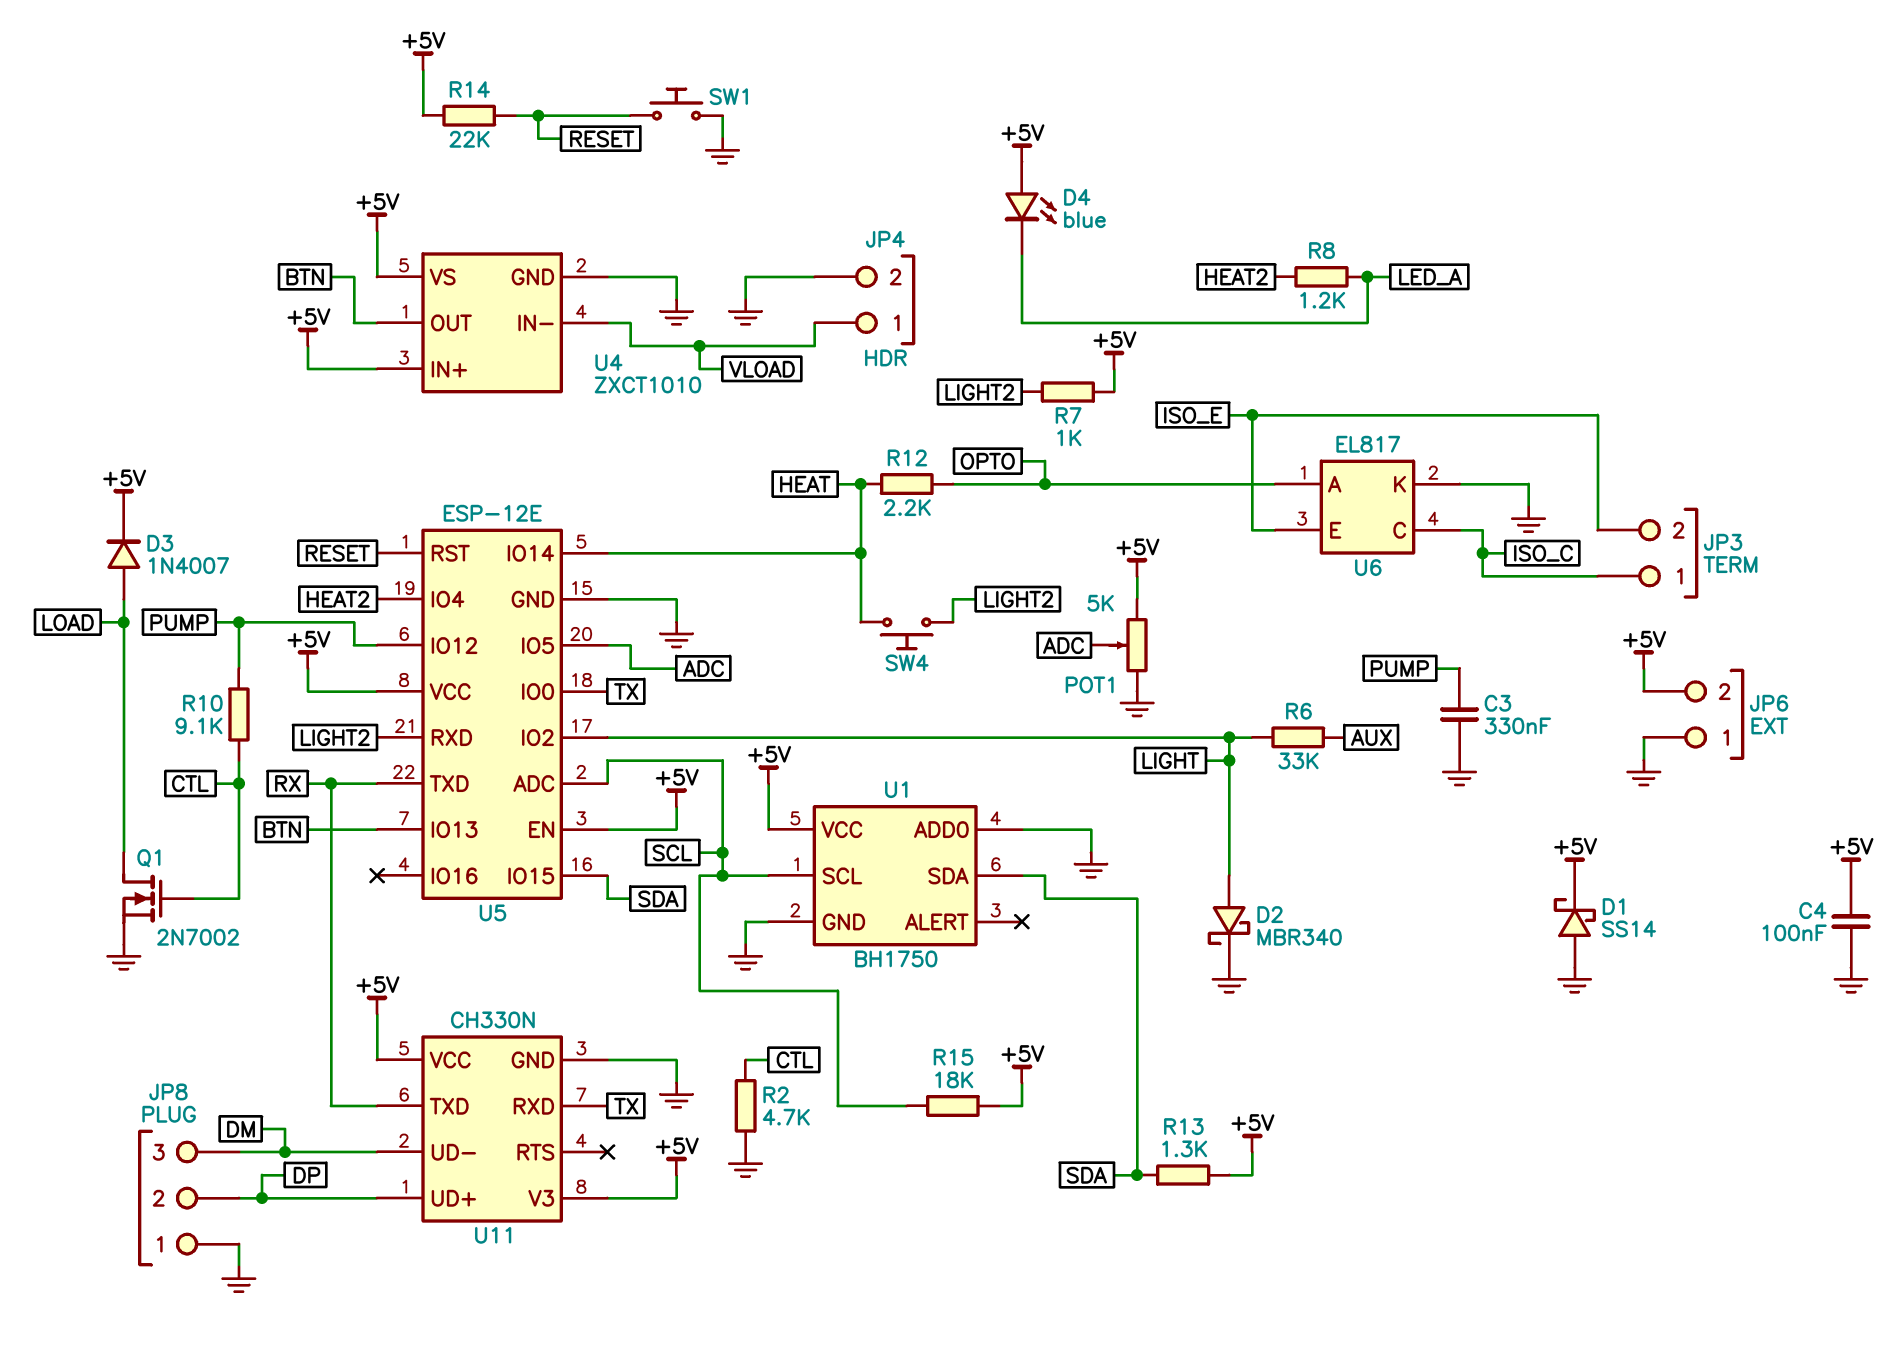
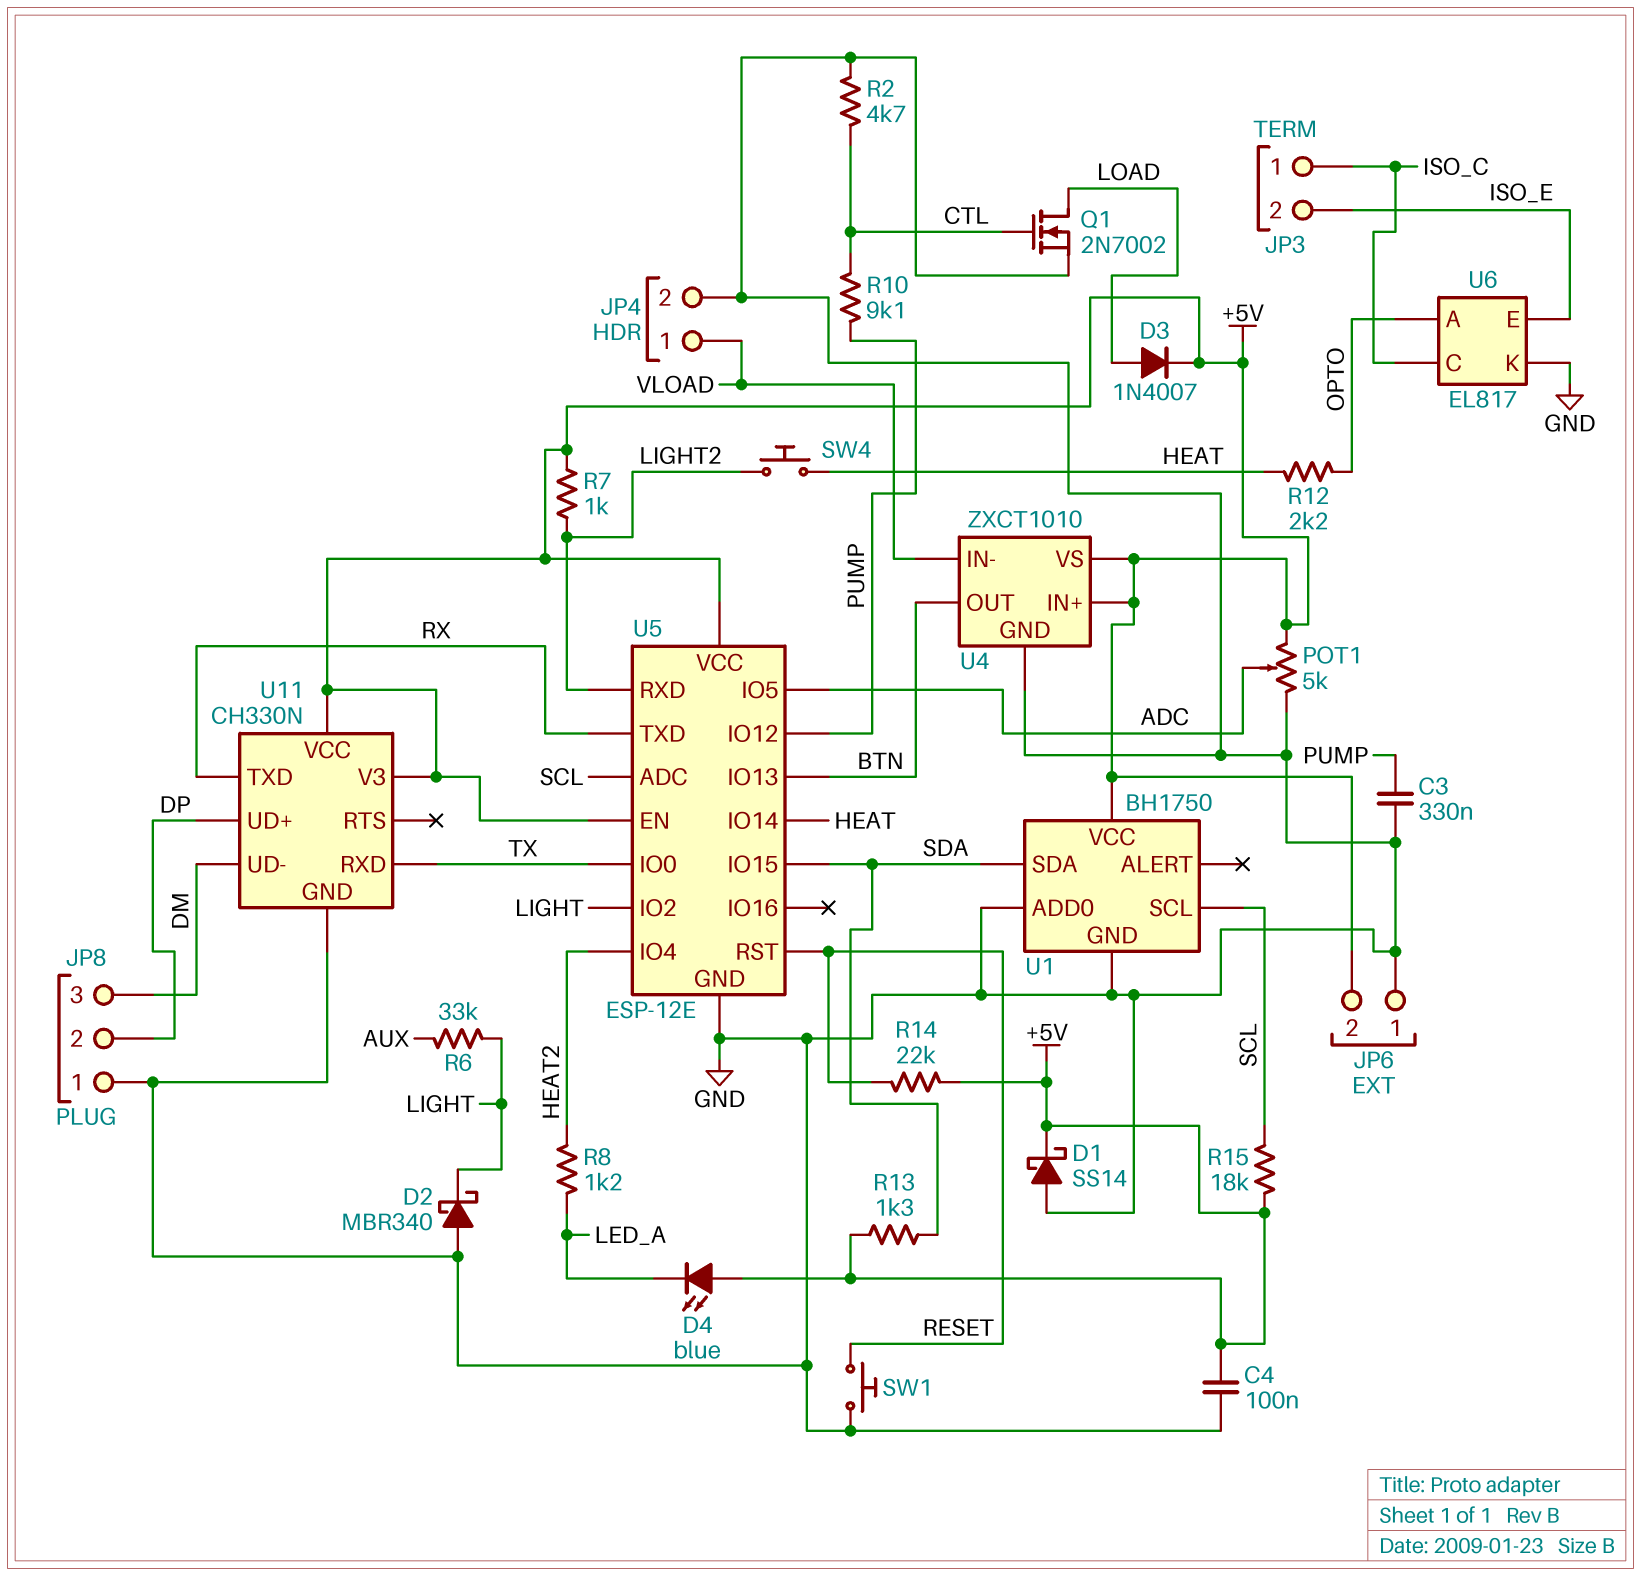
D2: schottky MBR340 (A LIGHT, K GND) -> schottky MBR340 (A GND, K LIGHT)

